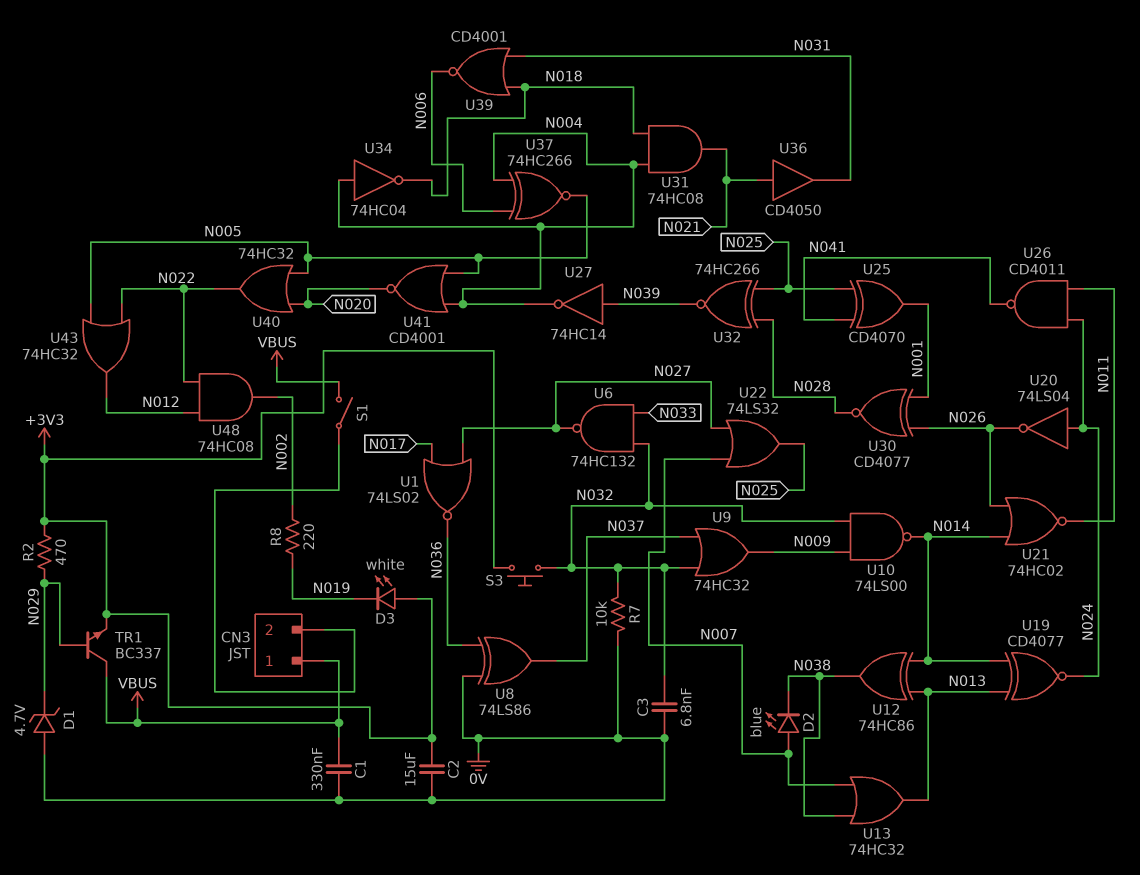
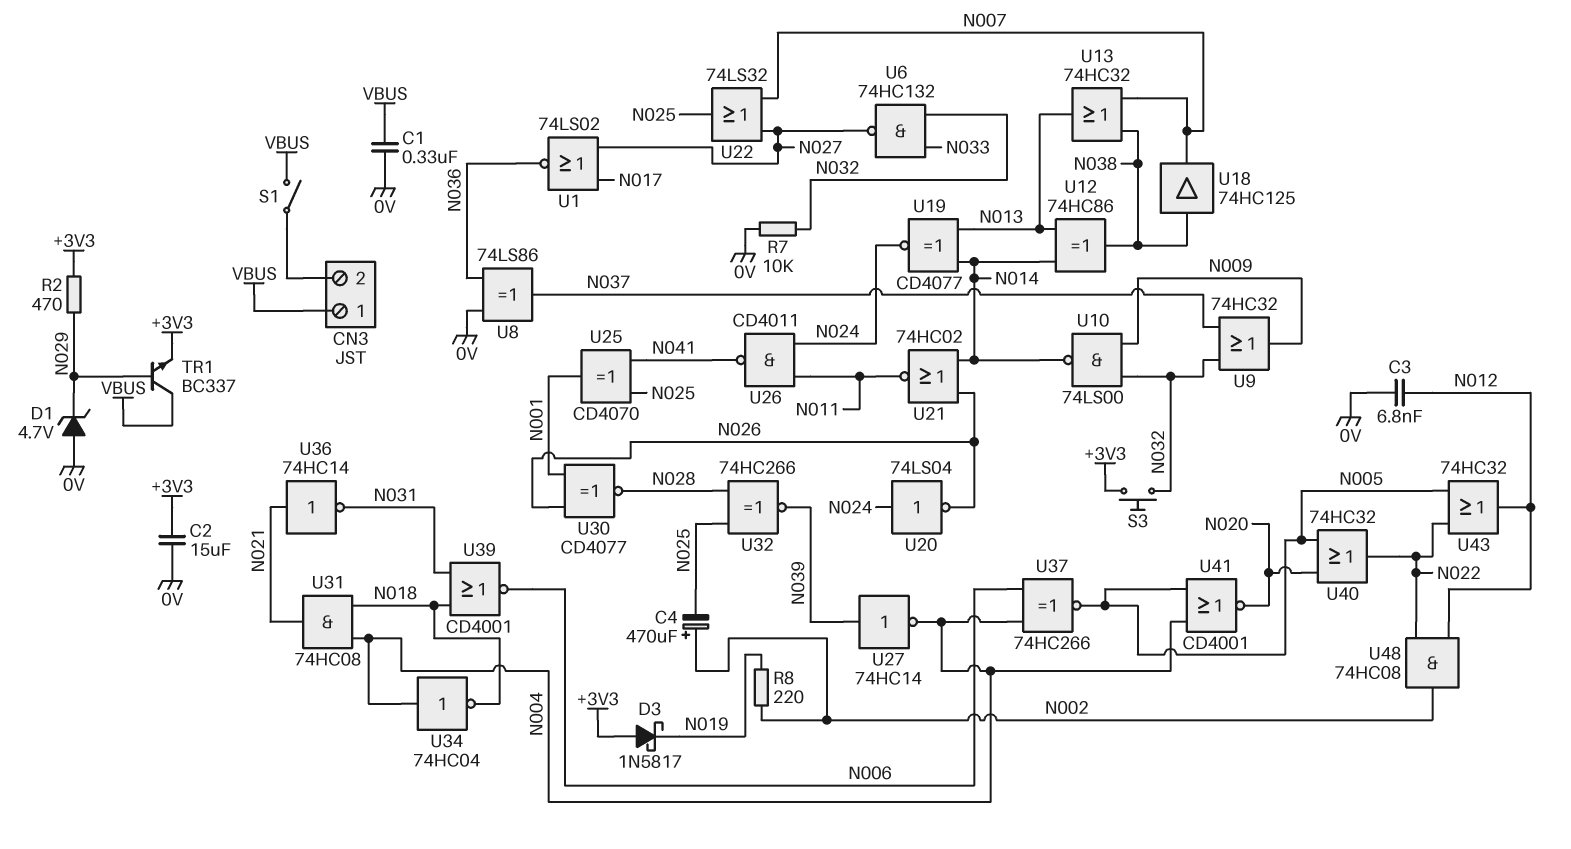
C3: 6.8nF (0V, N032) -> 6.8nF (0V, N012)
C4: none -> 470uF (plus N002, minus N025)
D2: LED blue (A N007, K N038) -> none
D3: LED white (A +3V3, K N019) -> schottky 1N5817 (A +3V3, K N019)
U18: none -> buffer 74HC125 (in N038, out N007)
U36: buffer CD4050 (in N021, out N031) -> NOT 74HC14 (in N021, out N031)

